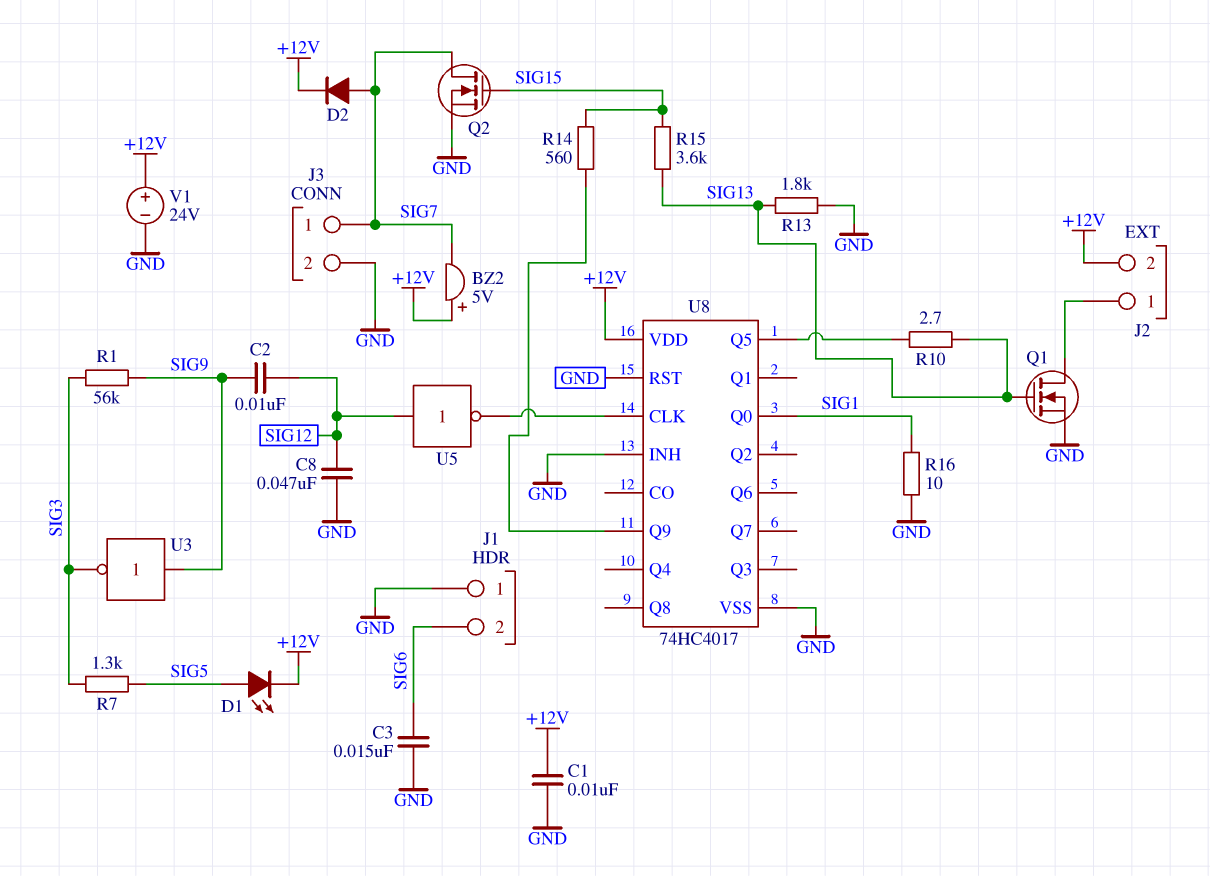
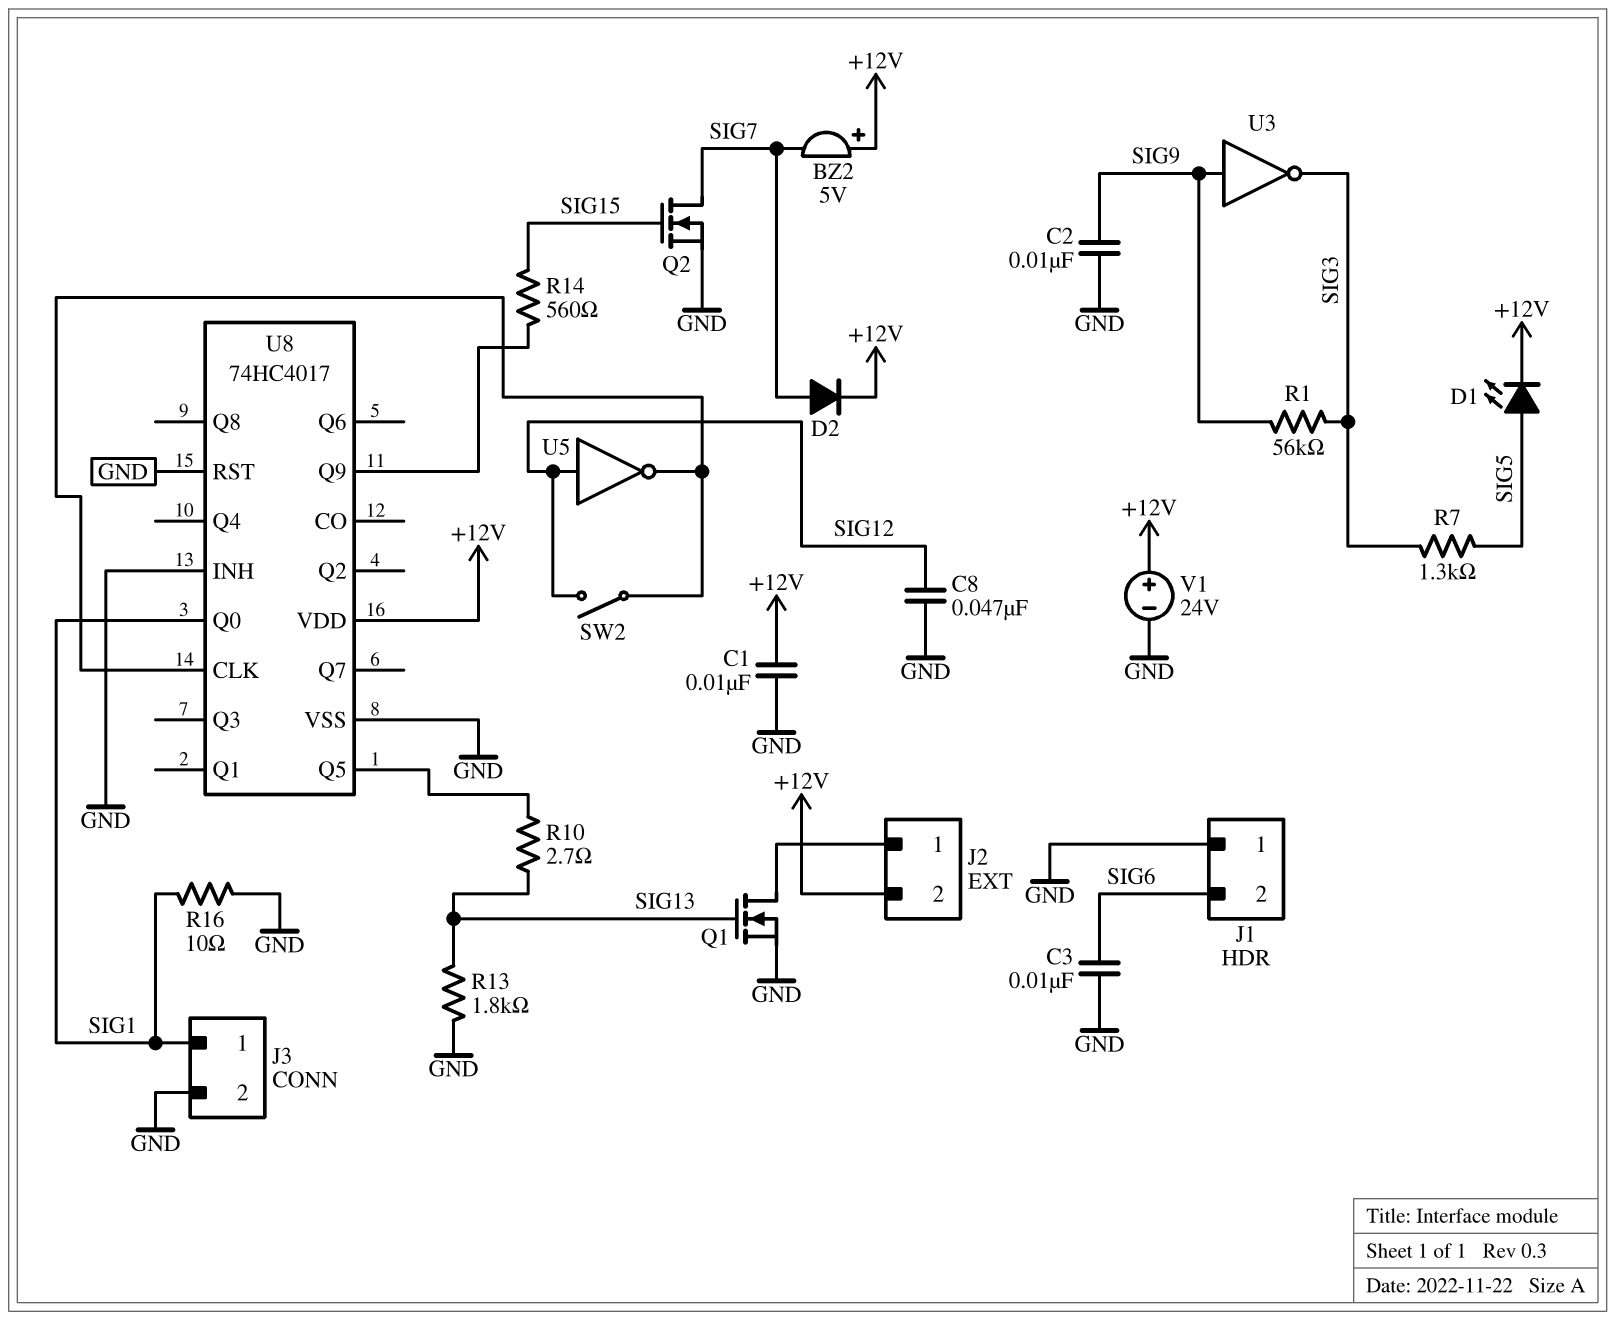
C2: 10nF (SIG9, SIG12) -> 10nF (GND, SIG9)
C3: 15nF (GND, SIG6) -> 10nF (GND, SIG6)
J3 pin 1: SIG7 -> SIG1
R15: 3.6k (SIG13, SIG15) -> none
SW2: none -> switch (SIG12, U8/CLK)

